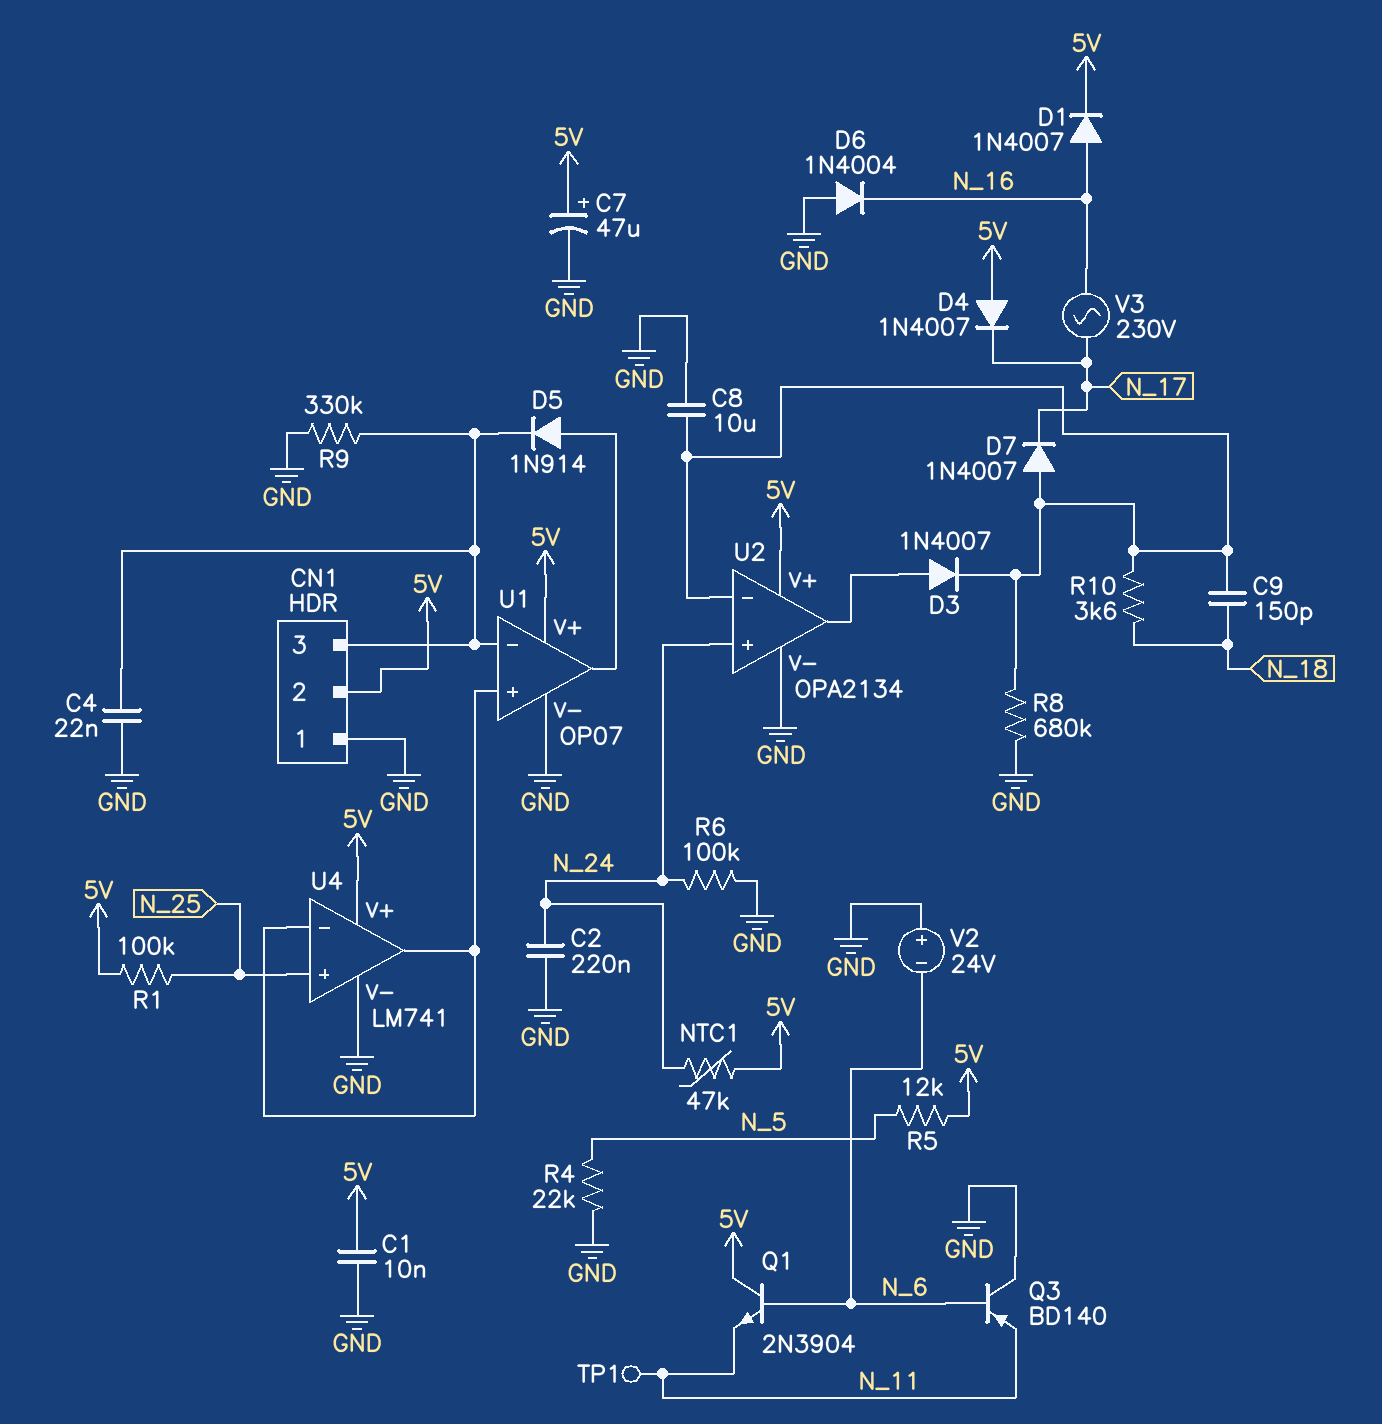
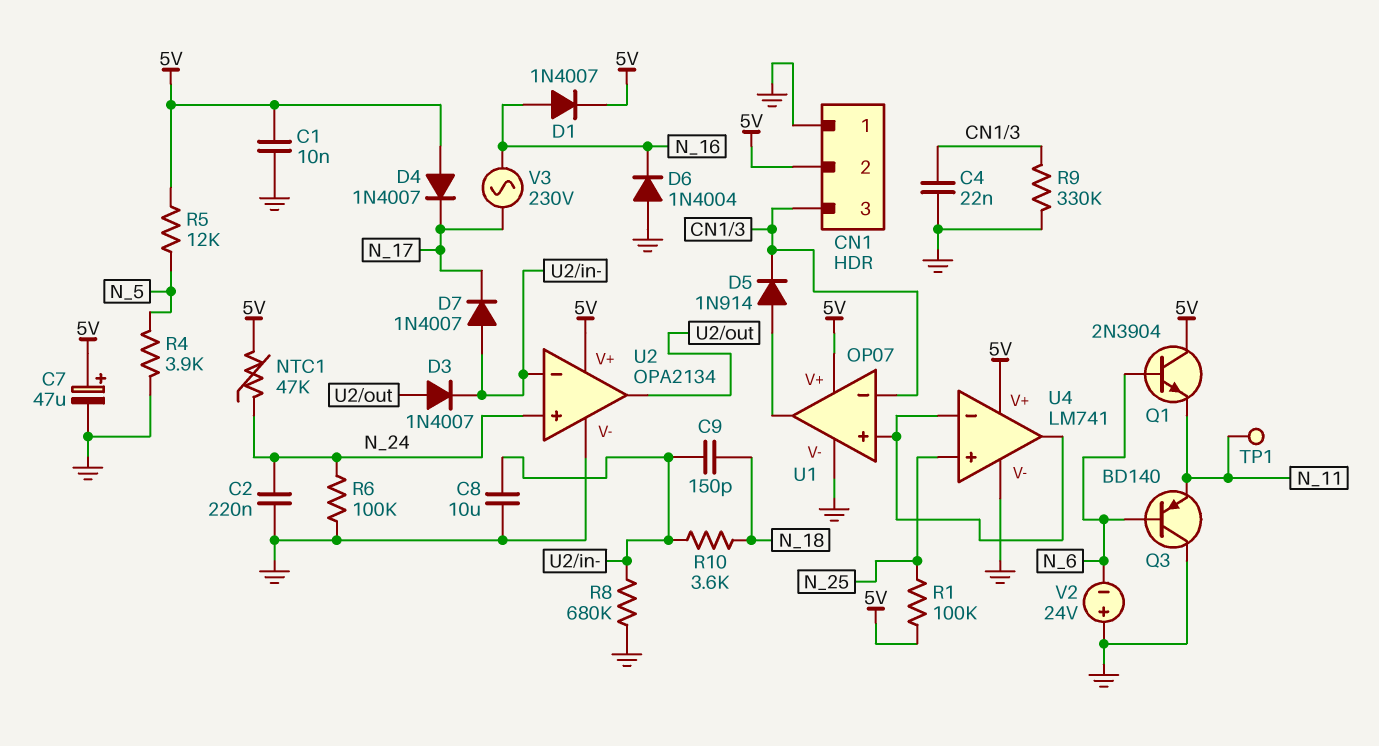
R4: 22k (GND, N_5) -> 3.9k (GND, N_5)

